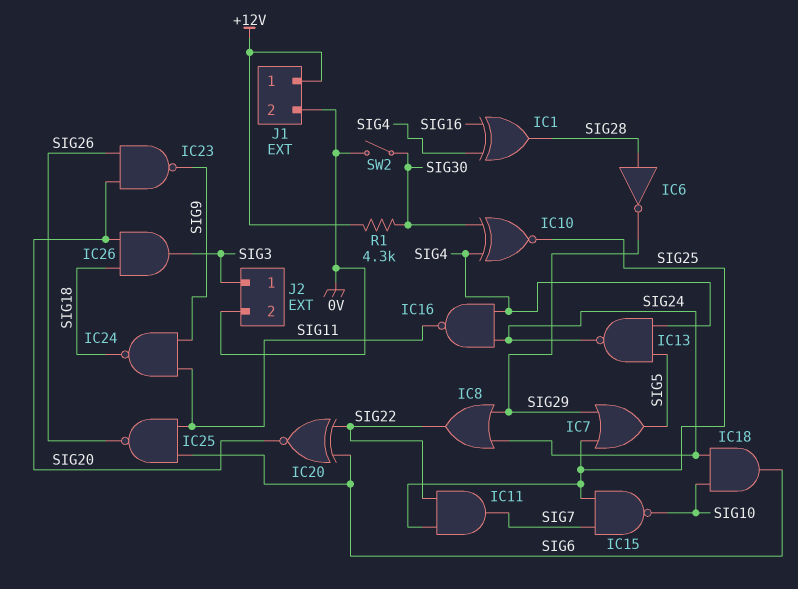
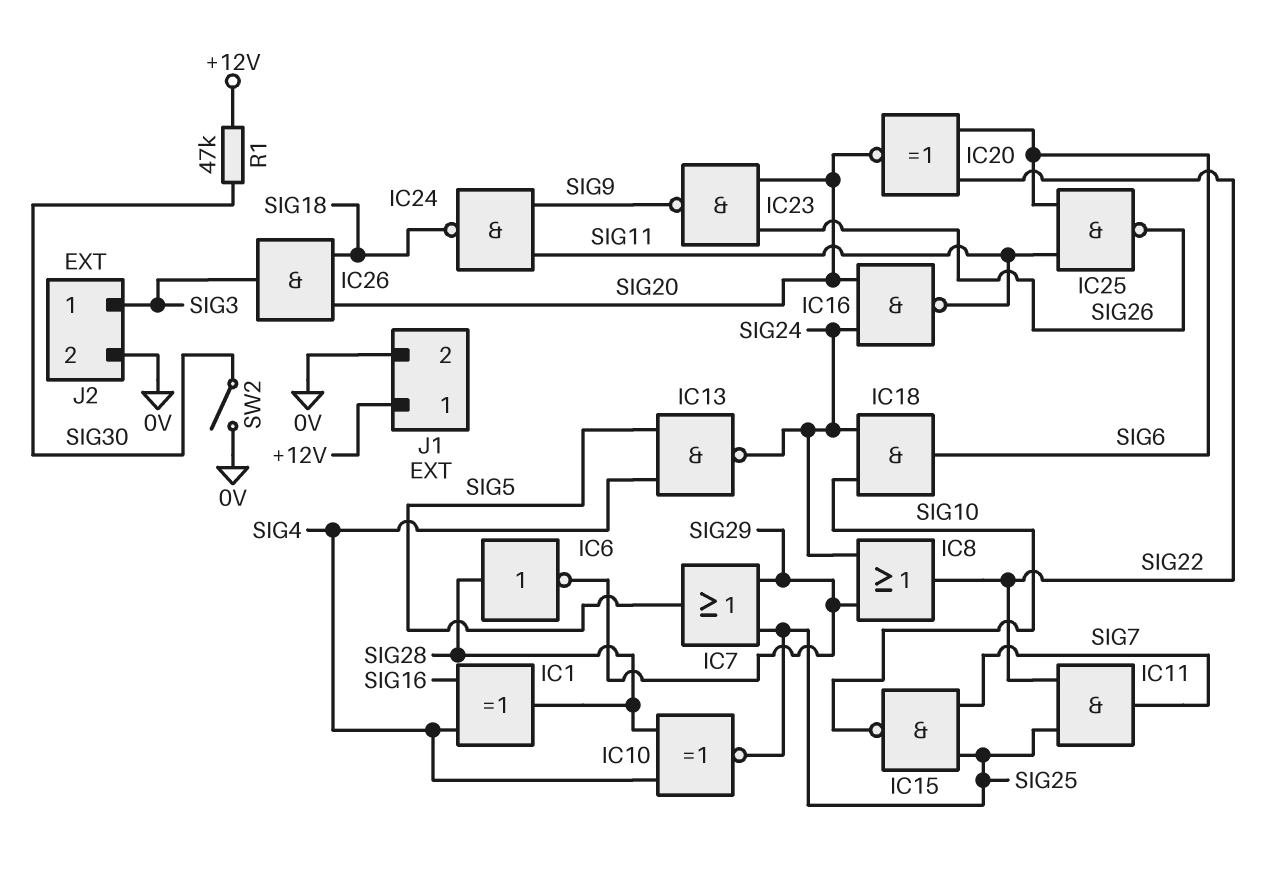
IC10: XNOR (in SIG4, in SIG30, out SIG25) -> XNOR (in SIG4, in SIG28, out SIG25)
IC16: NAND (in SIG4, in SIG24, out SIG11) -> NAND (in SIG20, in SIG24, out SIG11)
R1: 4.3k (+12V, SIG30) -> 47k (+12V, SIG30)

